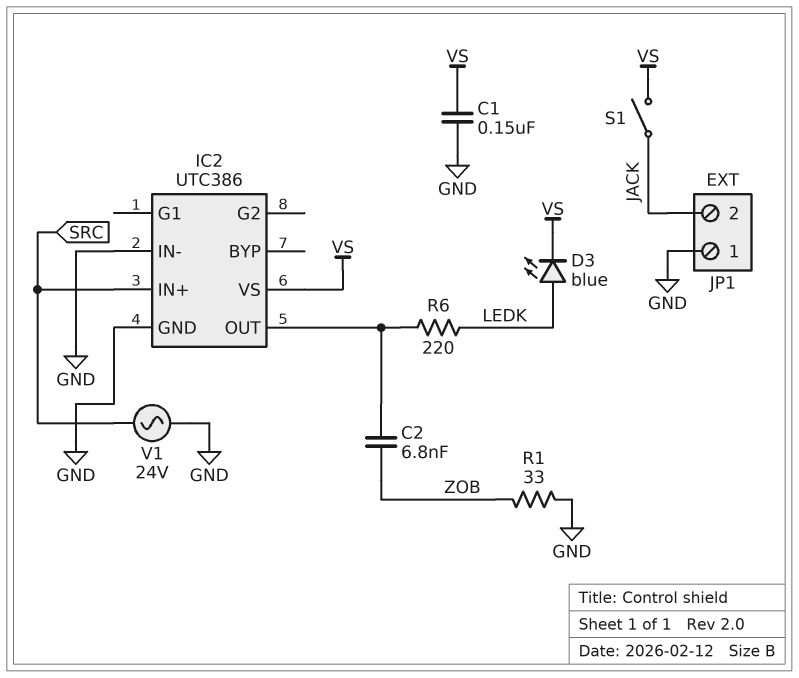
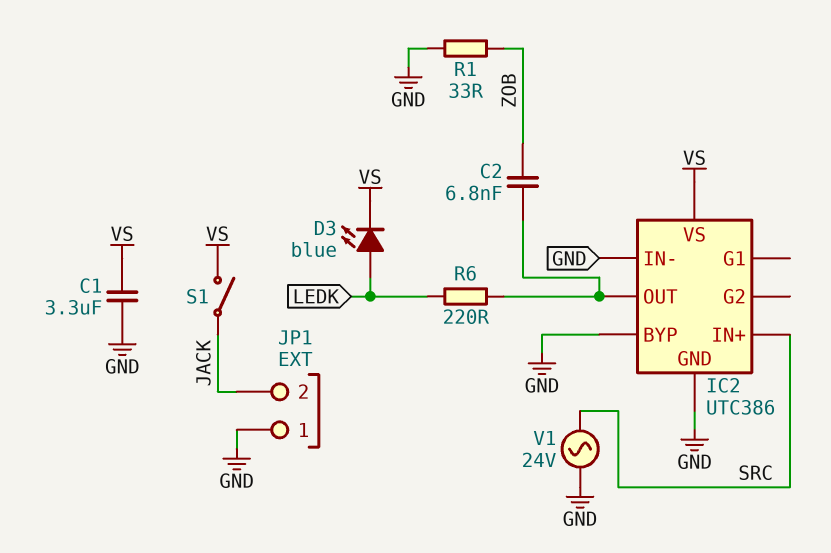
C1: 150nF (GND, VS) -> 3.3uF (GND, VS)
IC2 pin BYP: none -> GND

